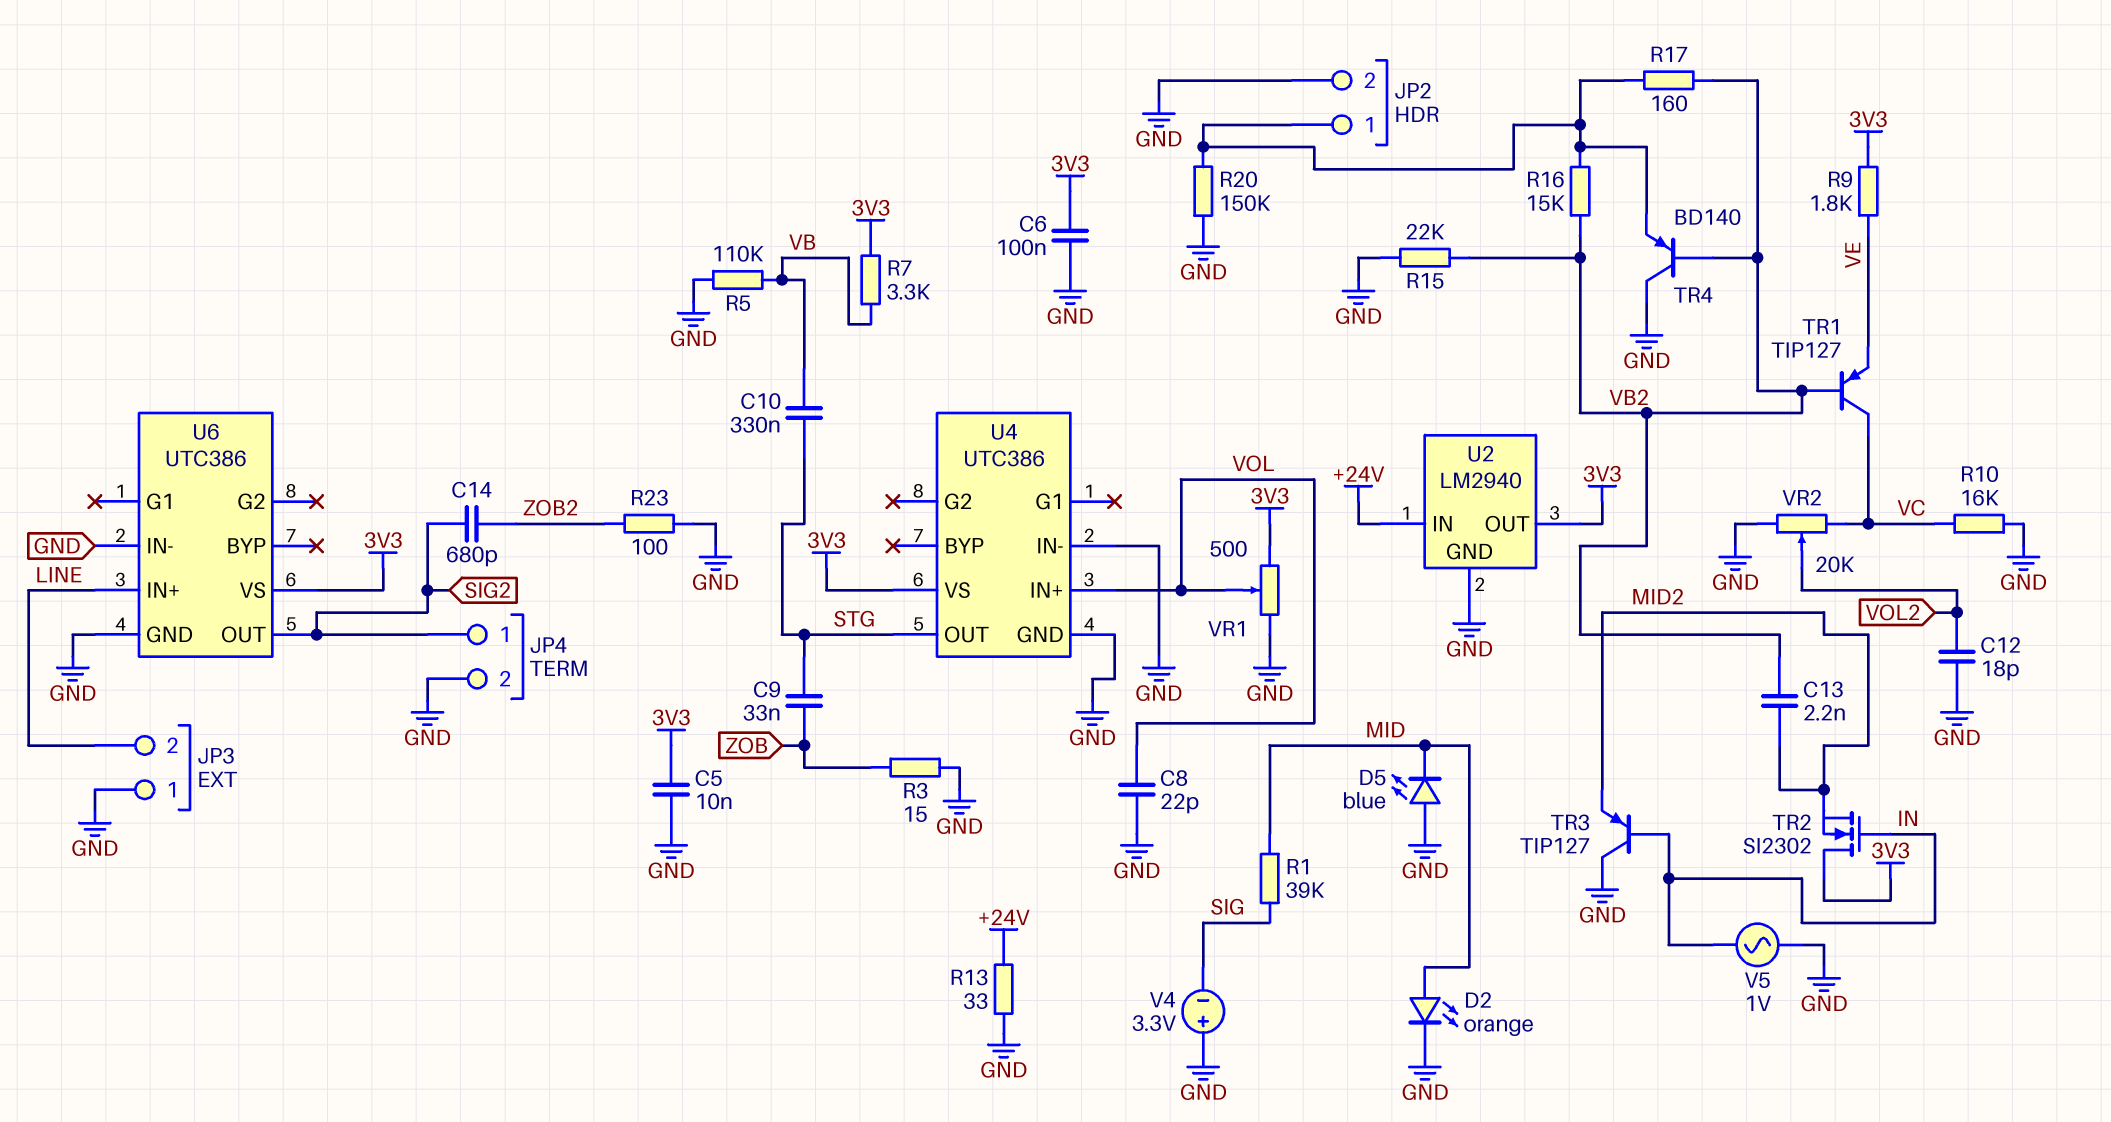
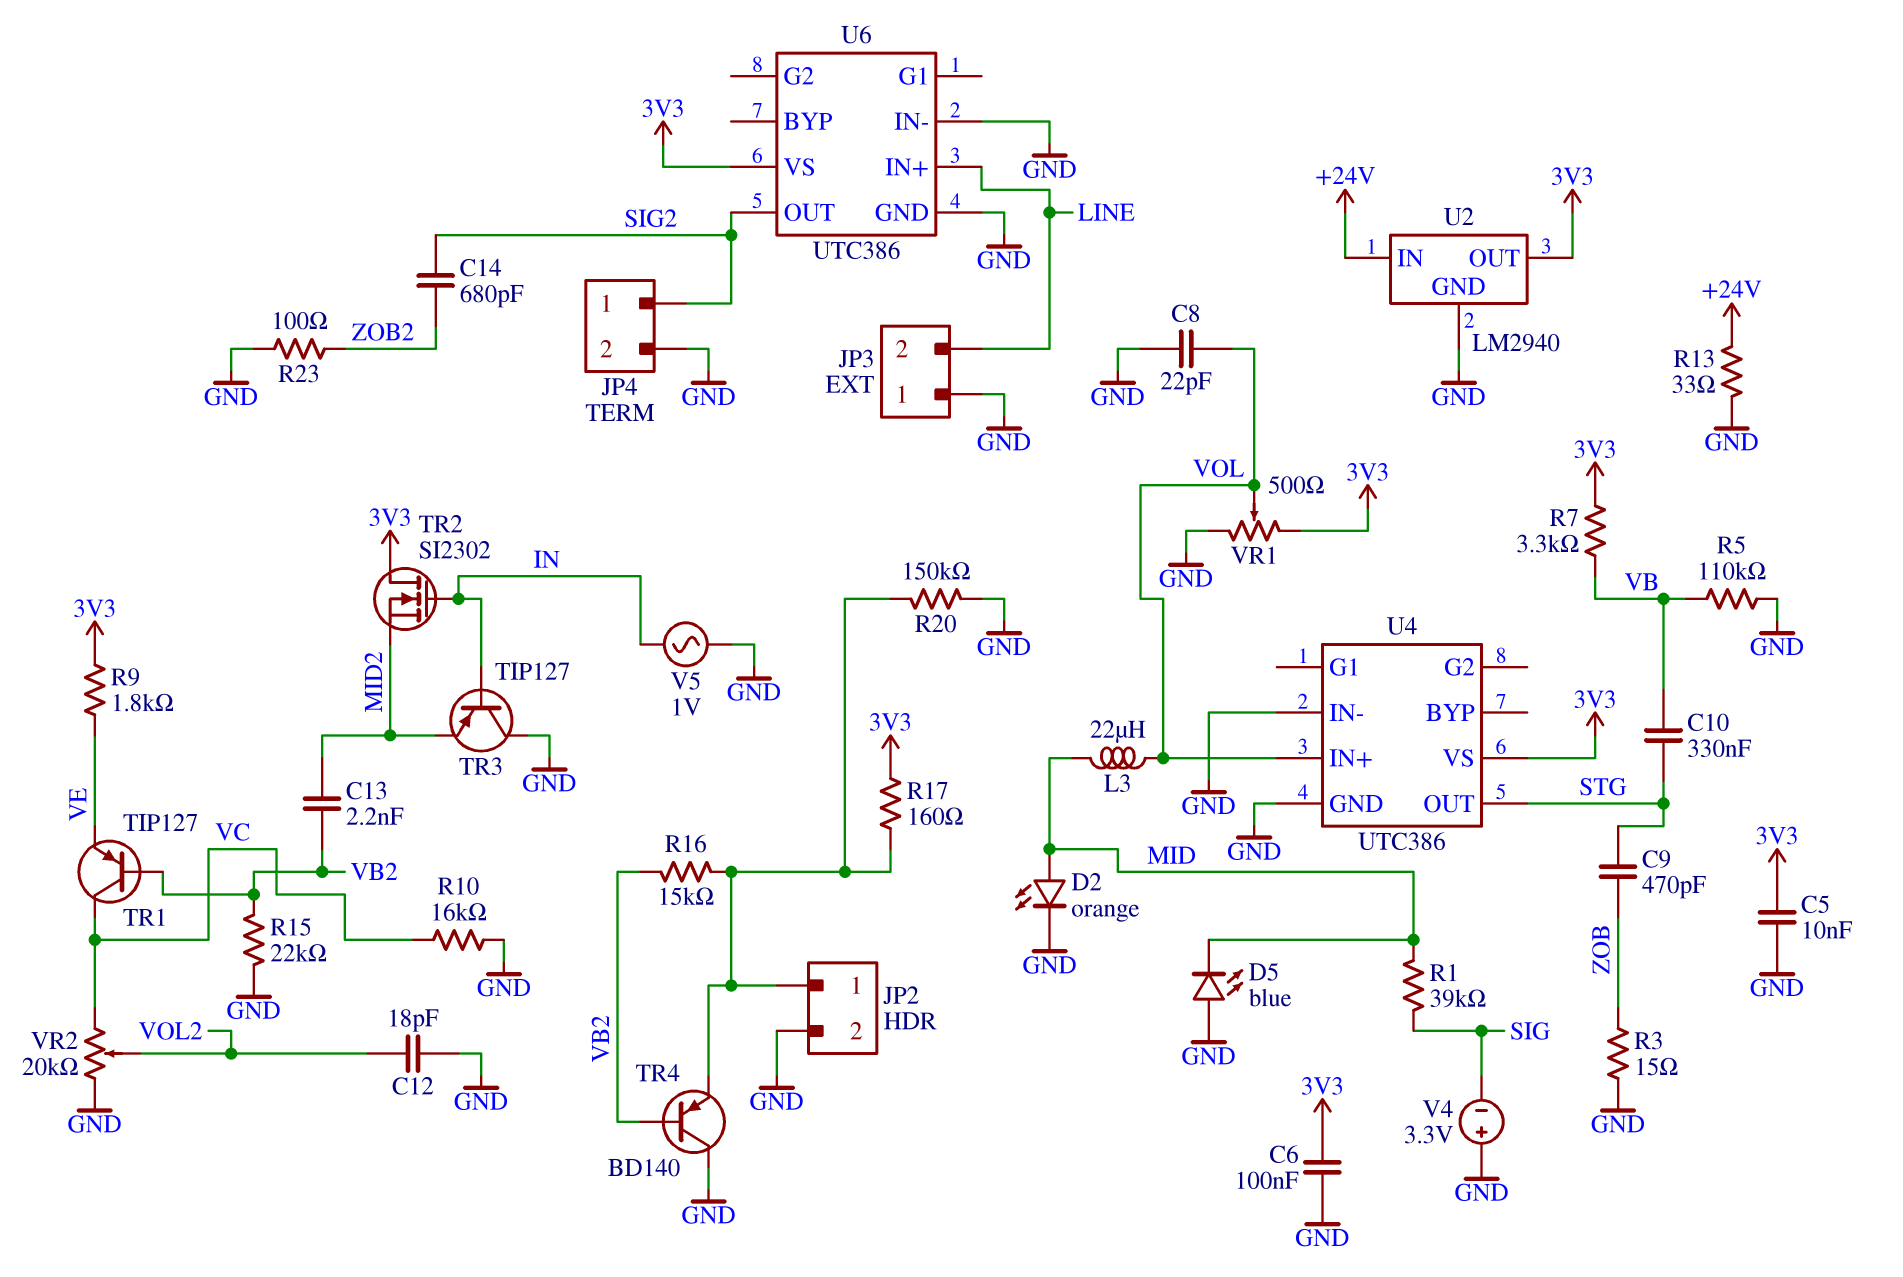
C9: 33nF (STG, ZOB) -> 470pF (STG, ZOB)
L3: none -> 22uH (MID, VOL)
R17: 160 (JP2/1, VB2) -> 160 (3V3, JP2/1)

